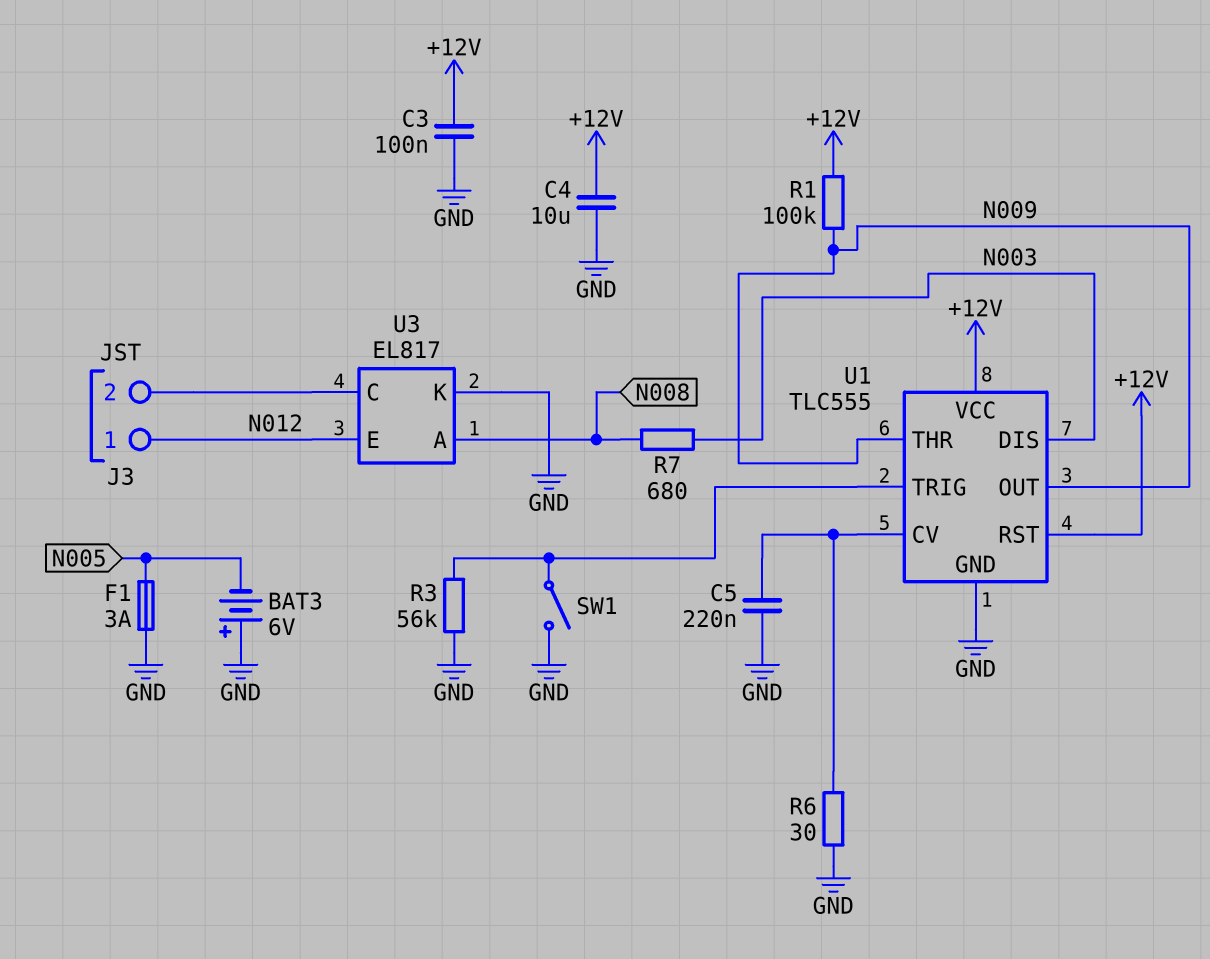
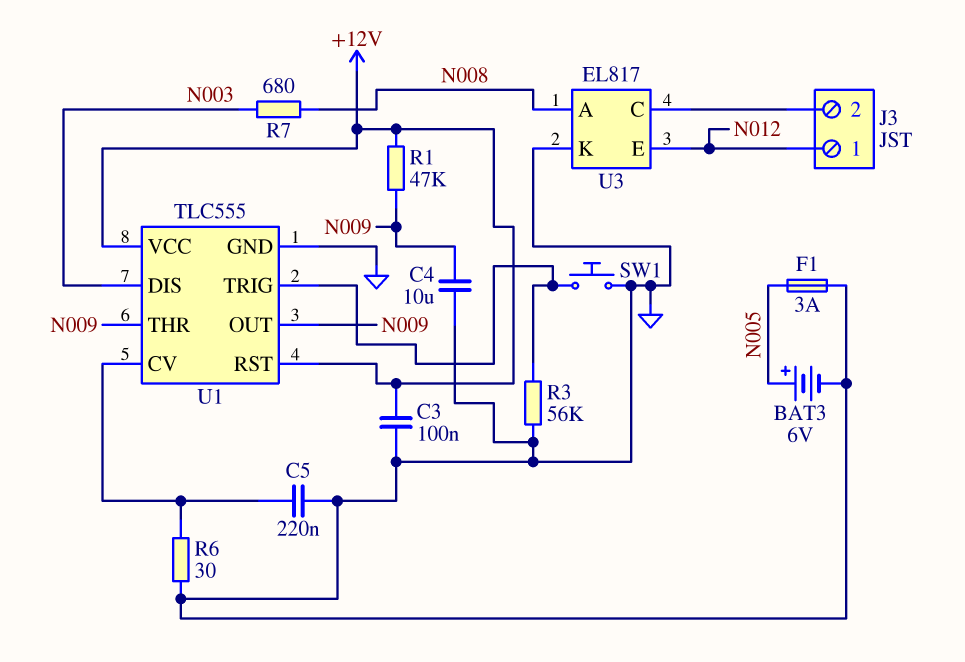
BAT3: 6V (plus GND, minus N005) -> 6V (plus N005, minus GND)
C4: 10uF (+12V, GND) -> 10uF (GND, N009)
R1: 100k (+12V, N009) -> 47k (+12V, N009)
SW1: switch (GND, U1/TRIG) -> button (GND, U1/TRIG)

